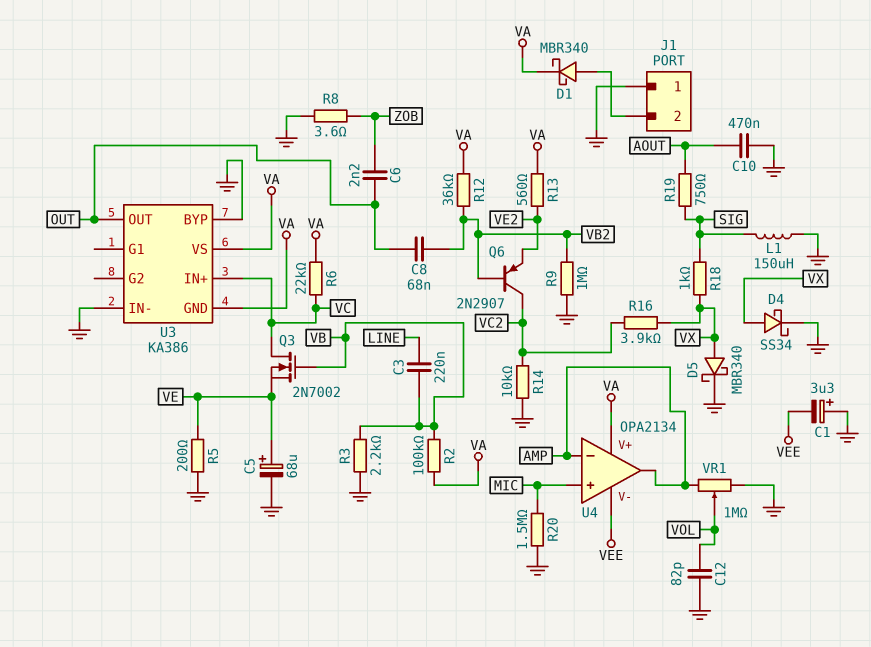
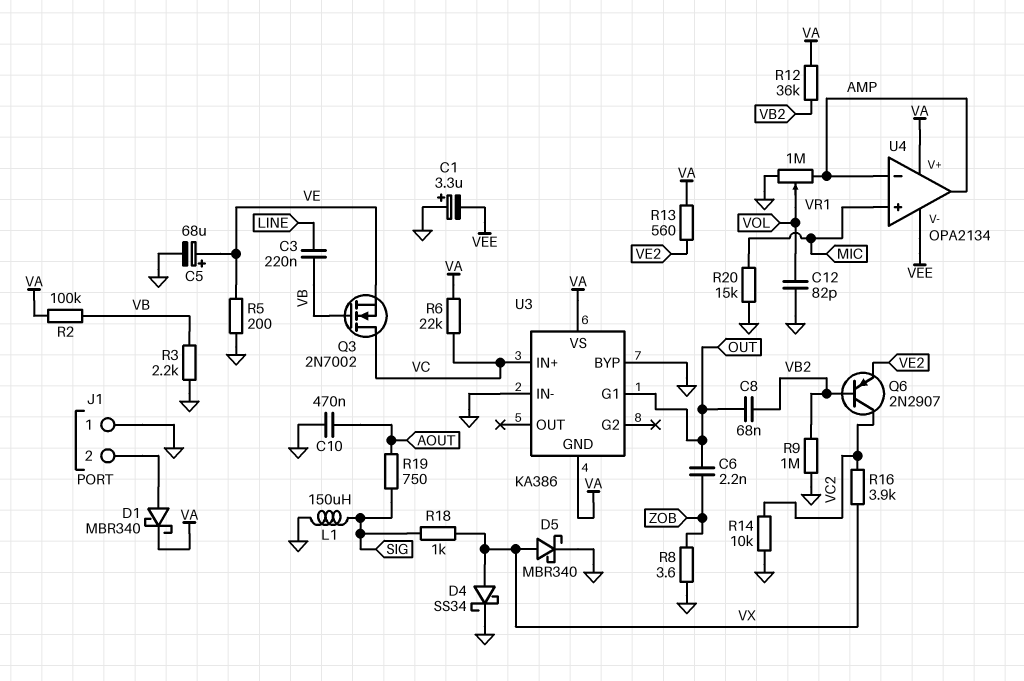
R20: 1.5M (GND, MIC) -> 15k (GND, MIC)
U3 pin G1: none -> OUT
U3 pin OUT: OUT -> none

